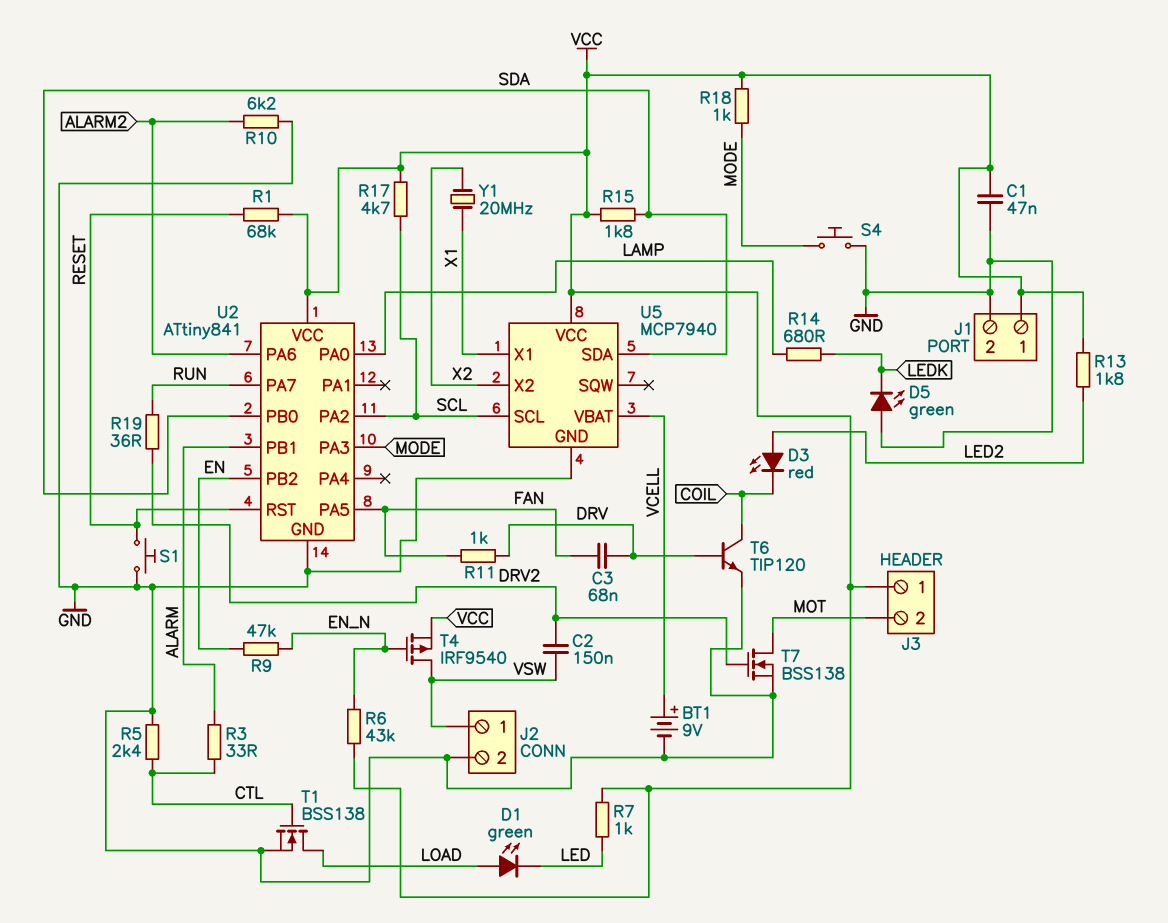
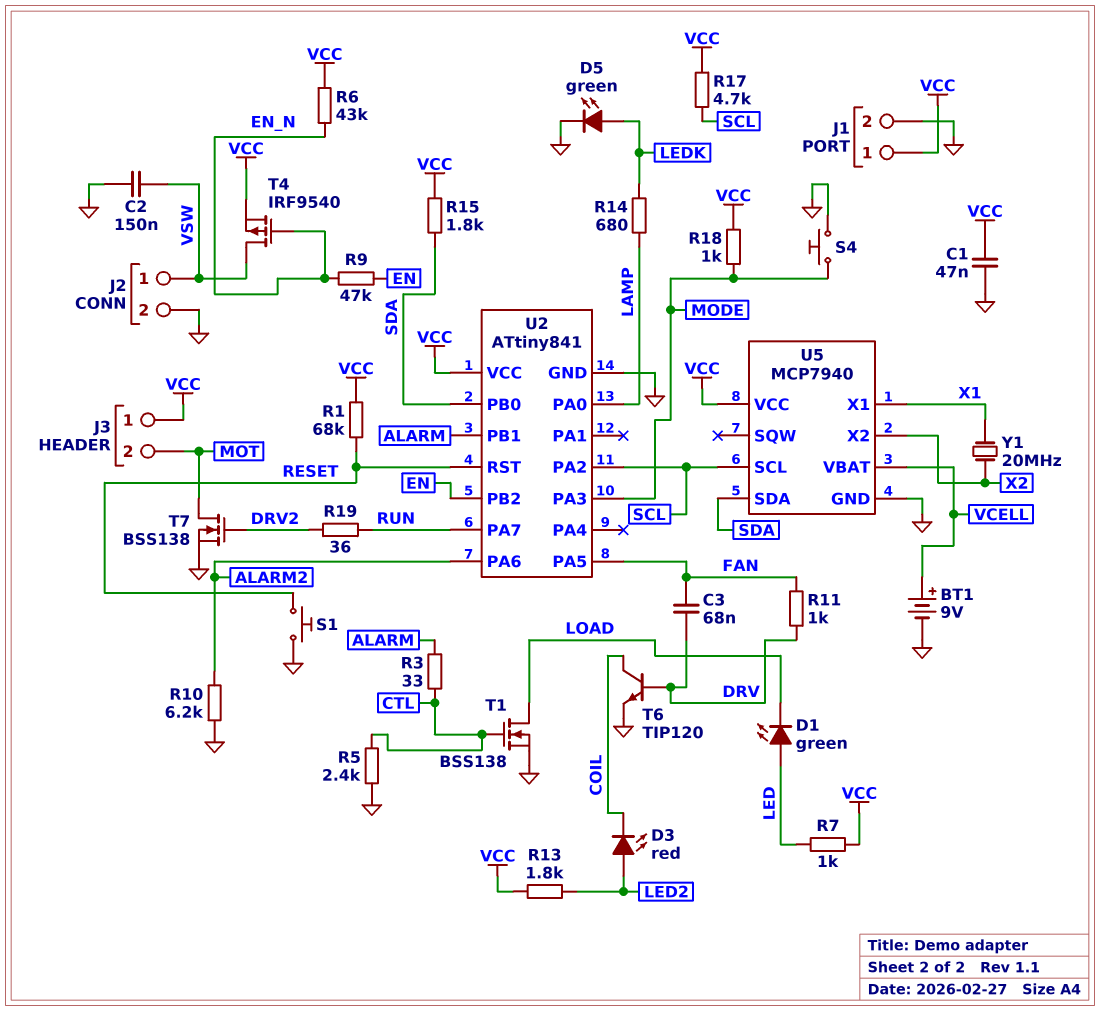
C2: 150nF (DRV2, VSW) -> 150nF (GND, VSW)
D1: LED green (A LOAD, K LED) -> LED green (A LED, K LOAD)
D5: LED green (A GND, K LEDK) -> LED green (A LEDK, K GND)

